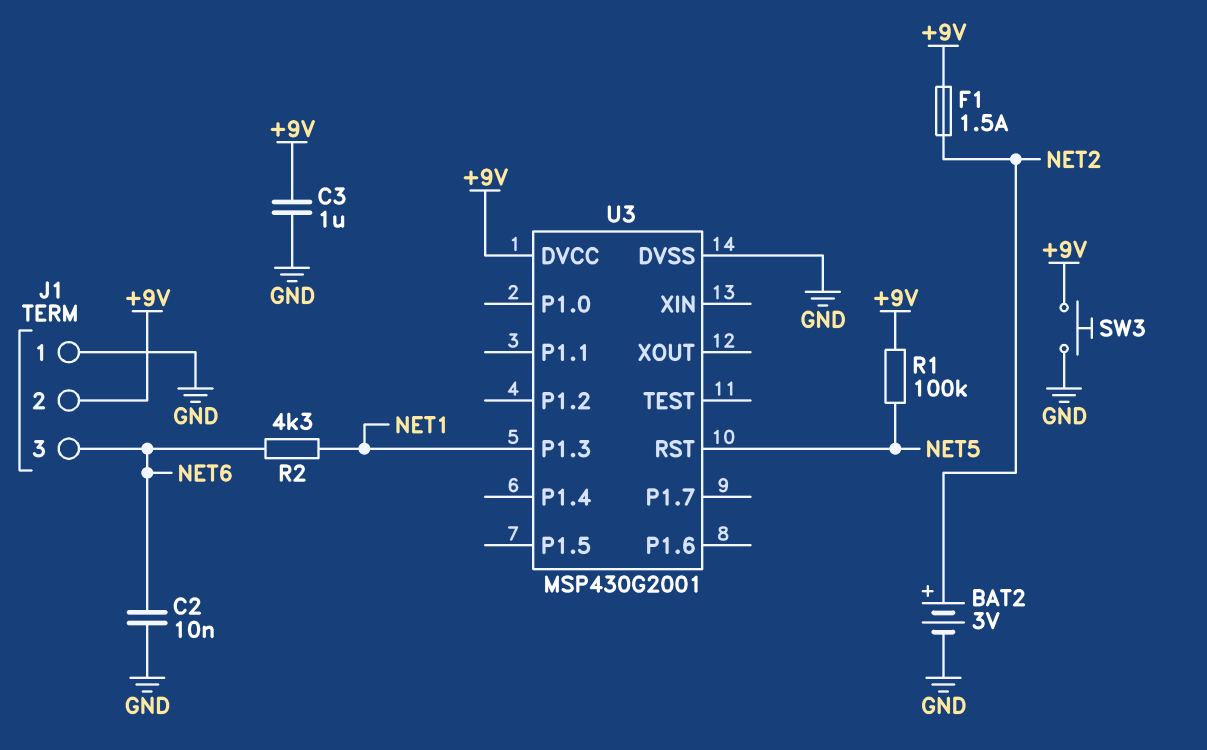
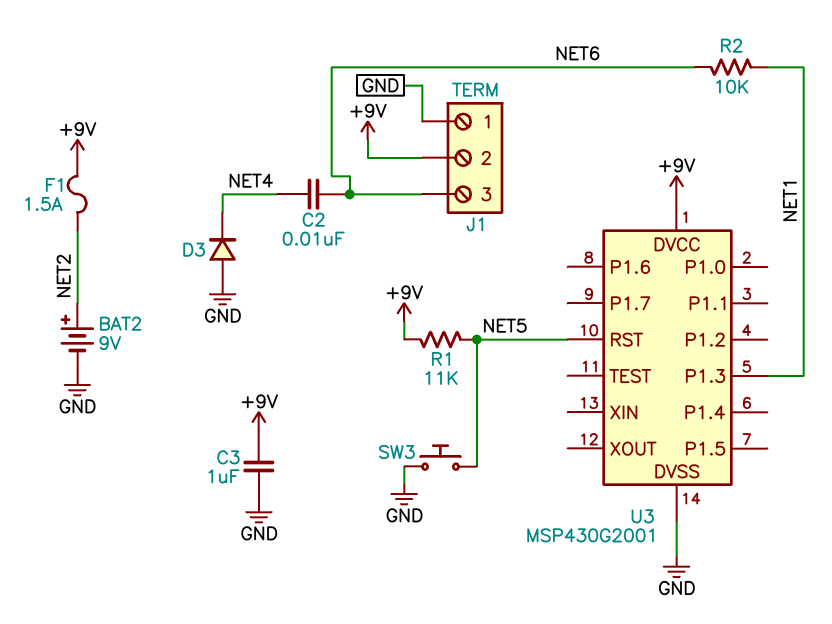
BAT2: 3V (plus NET2, minus GND) -> 9V (plus NET2, minus GND)
C2: 10nF (GND, NET6) -> 10nF (NET4, NET6)
D3: none -> diode (A GND, K NET4)
R1: 100k (+9V, NET5) -> 11k (+9V, NET5)
R2: 4.3k (NET1, NET6) -> 10k (NET1, NET6)
SW3: button (+9V, GND) -> button (GND, NET5)

